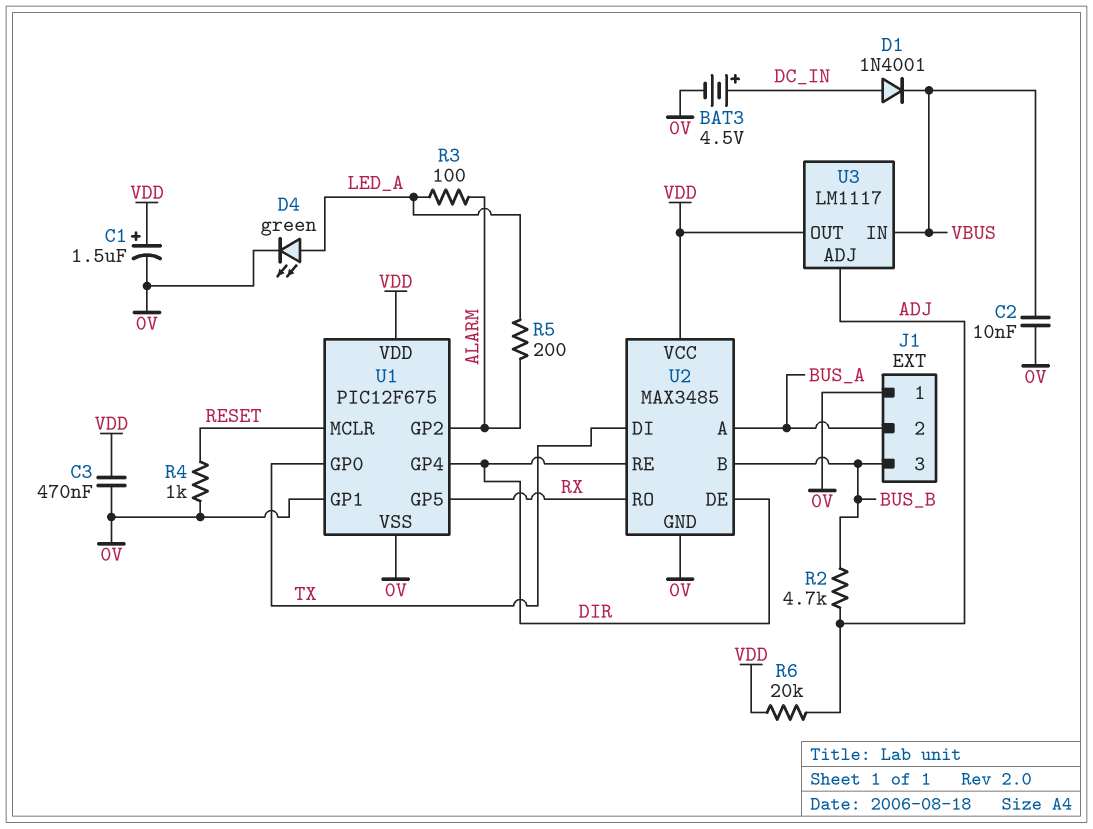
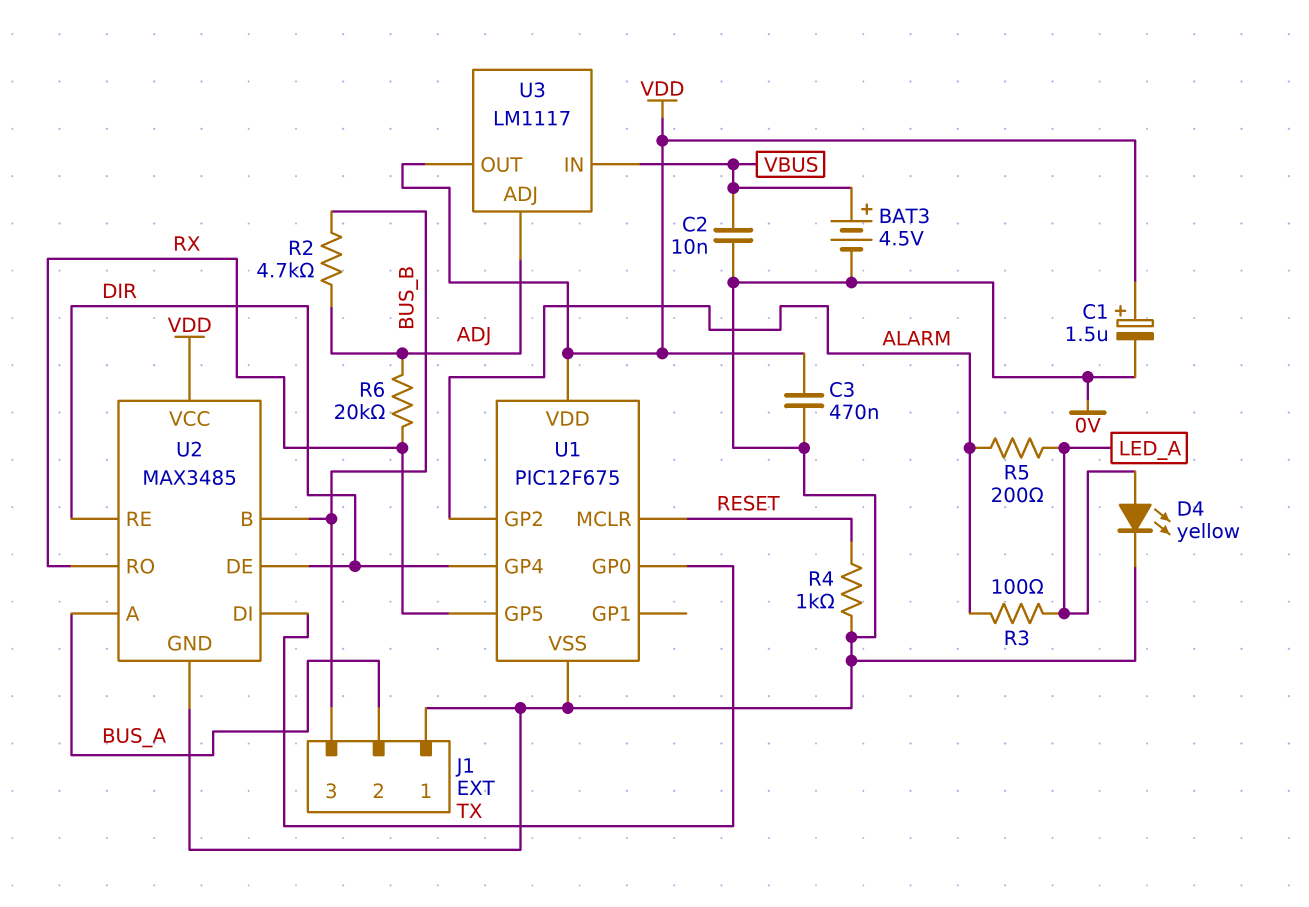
BAT3: 4.5V (plus DC_IN, minus 0V) -> 4.5V (plus VBUS, minus 0V)
D1: diode 1N4001 (A DC_IN, K VBUS) -> none
D4: LED green (A LED_A, K 0V) -> LED yellow (A LED_A, K 0V)
R6: 20k (ADJ, VDD) -> 20k (ADJ, RX)
U1 pin GP1: 0V -> none

